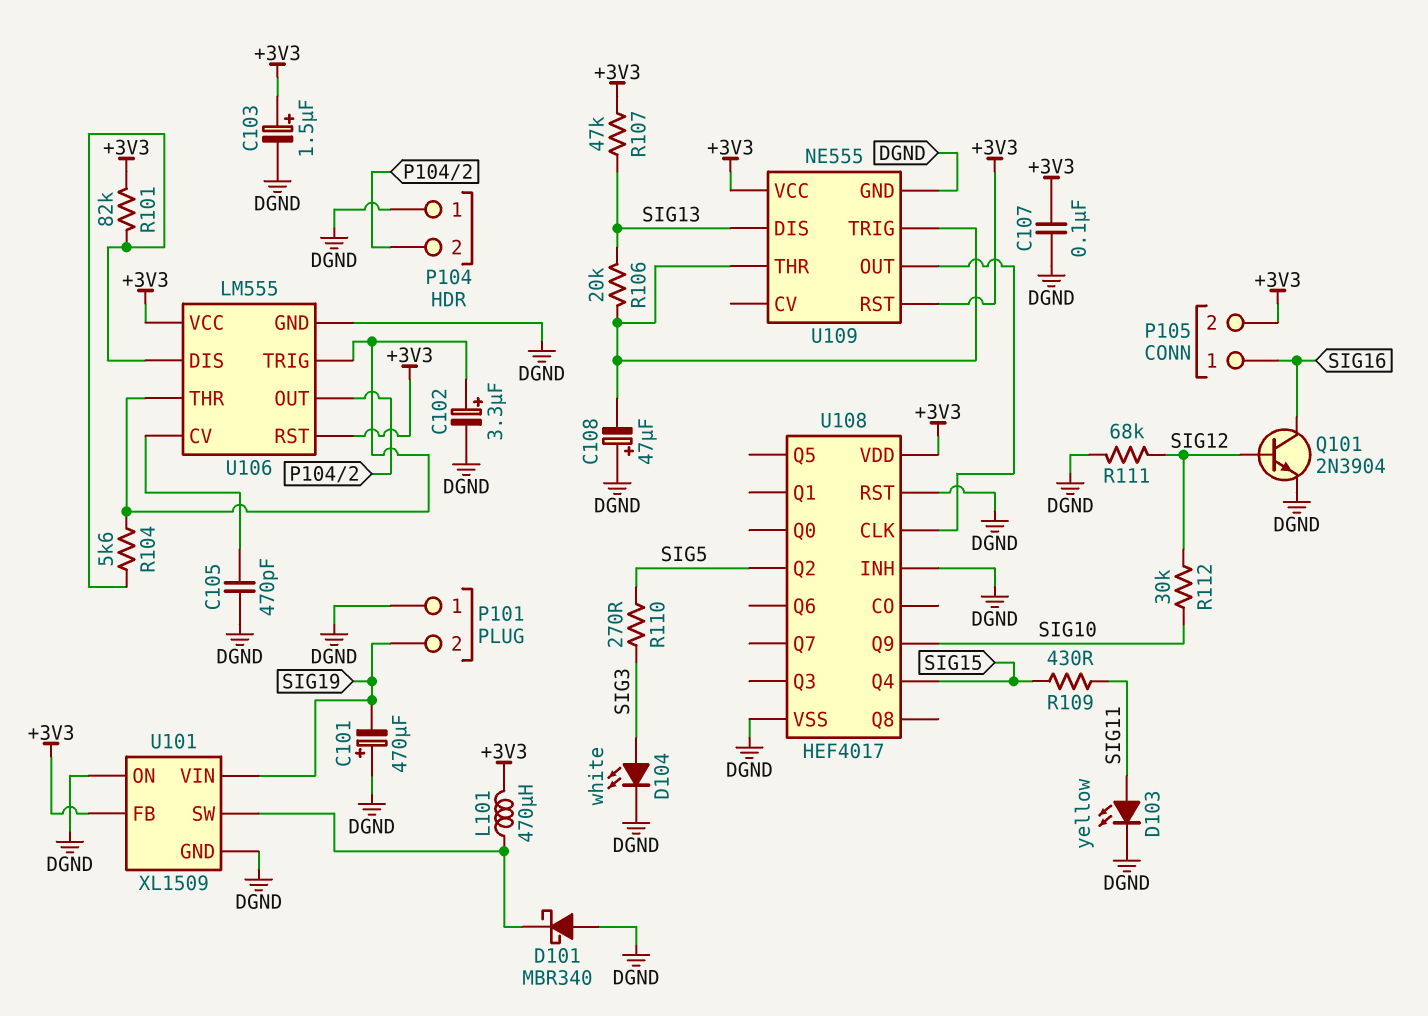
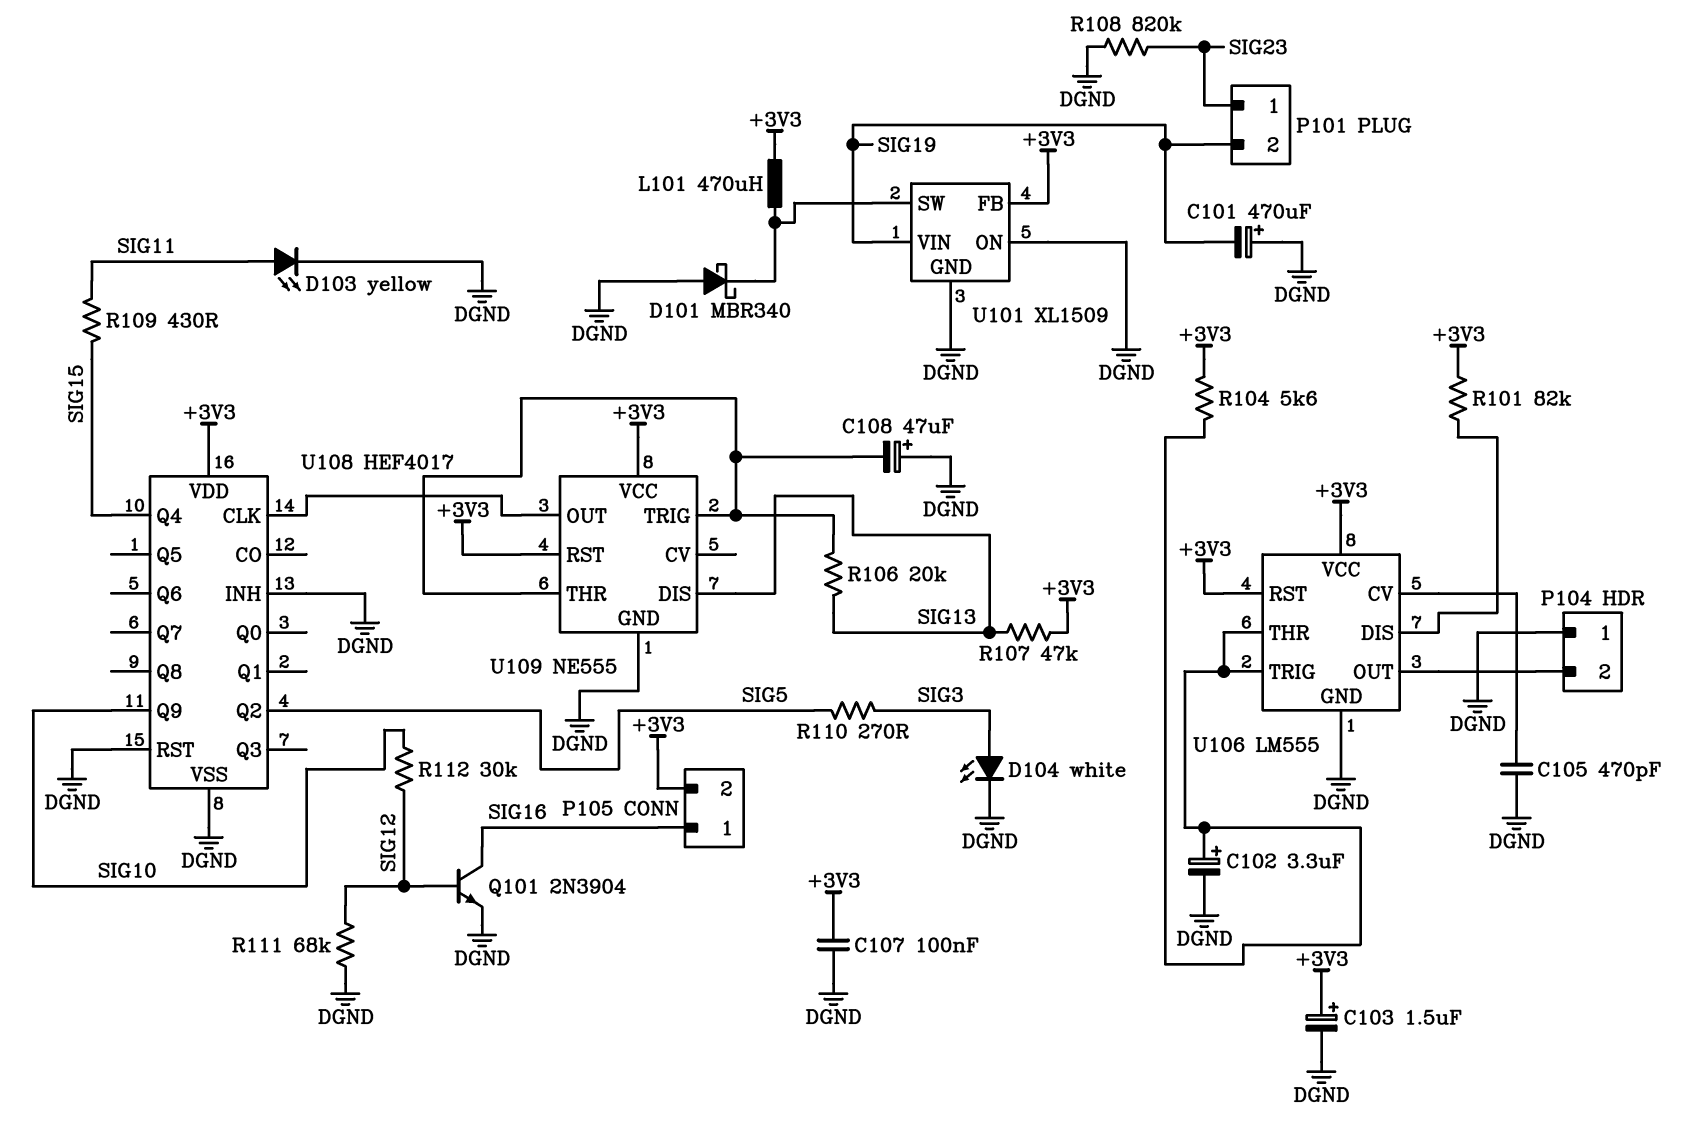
P101 pin 1: DGND -> SIG23
R104: 5.6k (U106/DIS, U106/THR) -> 5.6k (+3V3, U106/THR)
R108: none -> 820k (DGND, SIG23)

